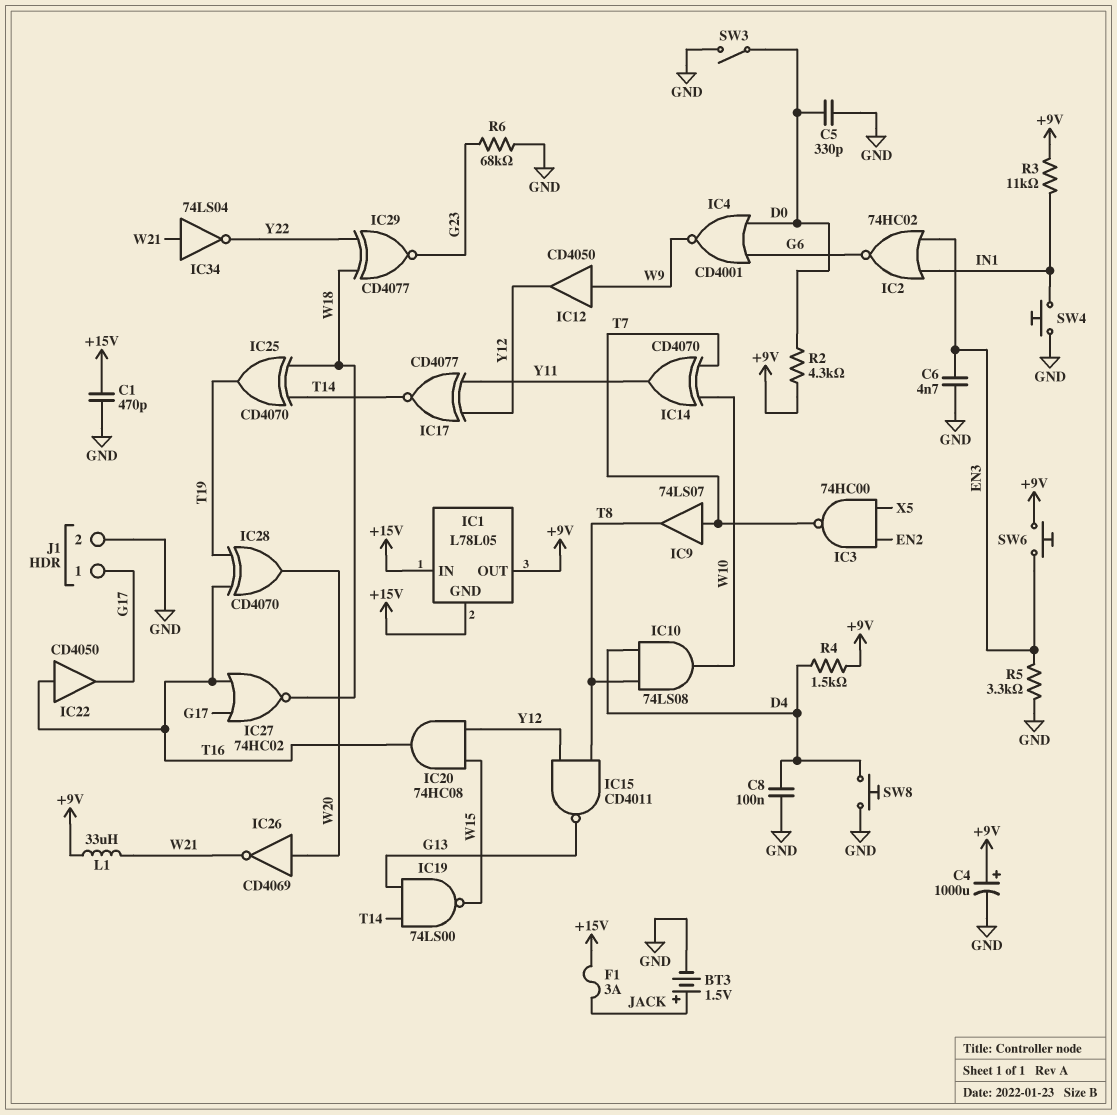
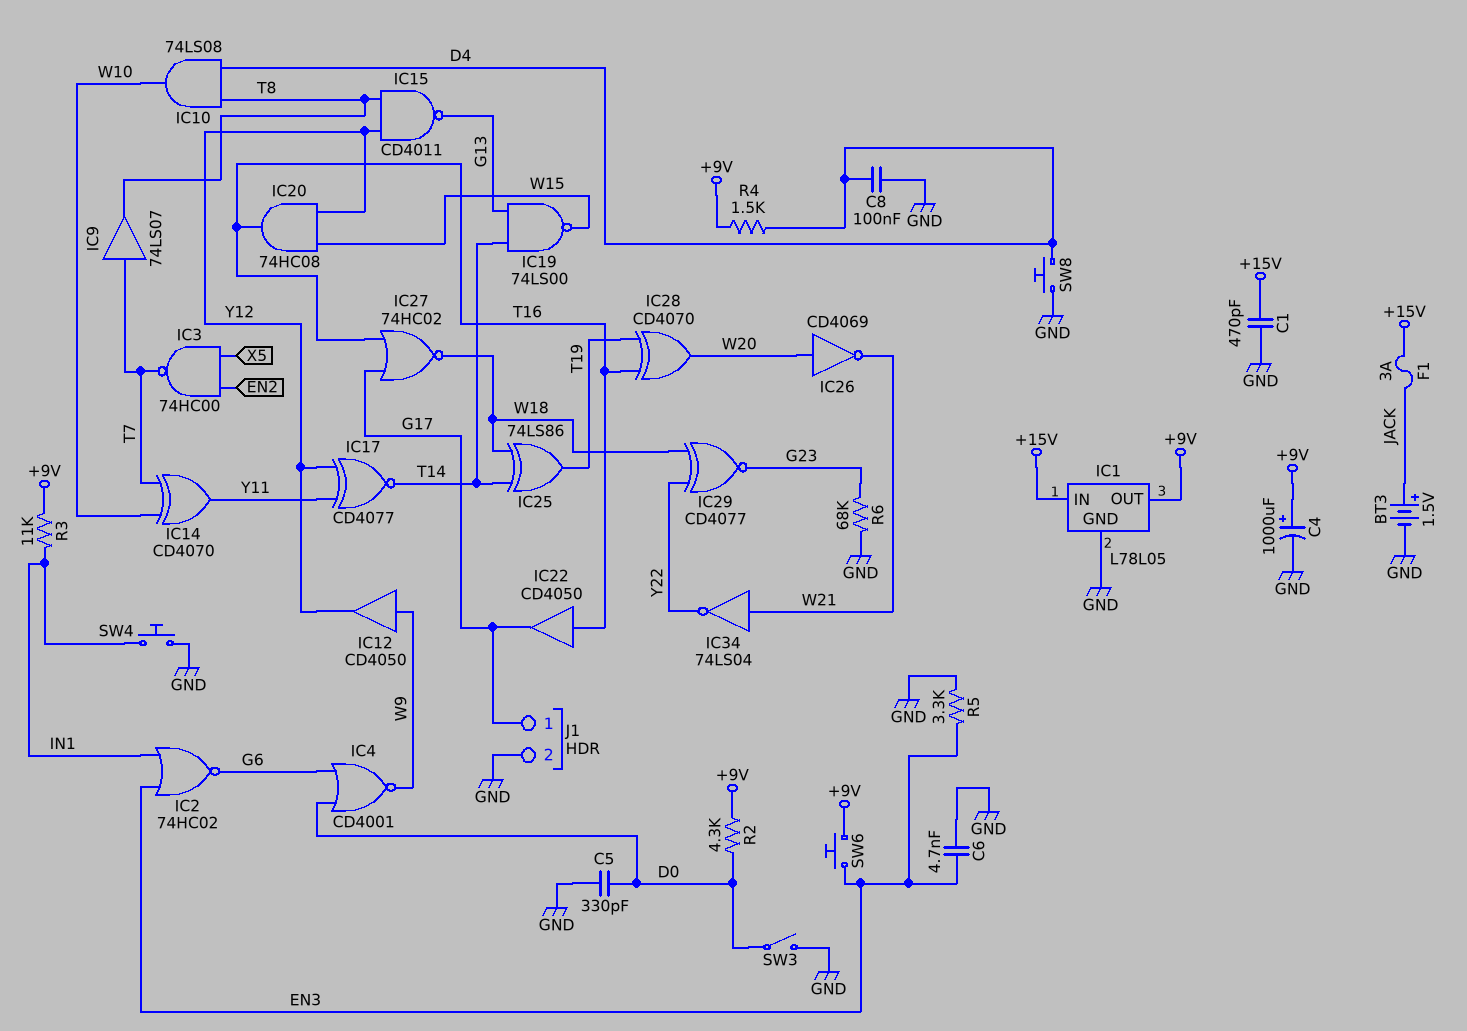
IC1 pin GND: +15V -> GND
IC25: XOR CD4070 (in T14, in W18, out T19) -> XOR 74LS86 (in T14, in W18, out T19)
L1: 33uH (+9V, W21) -> none

